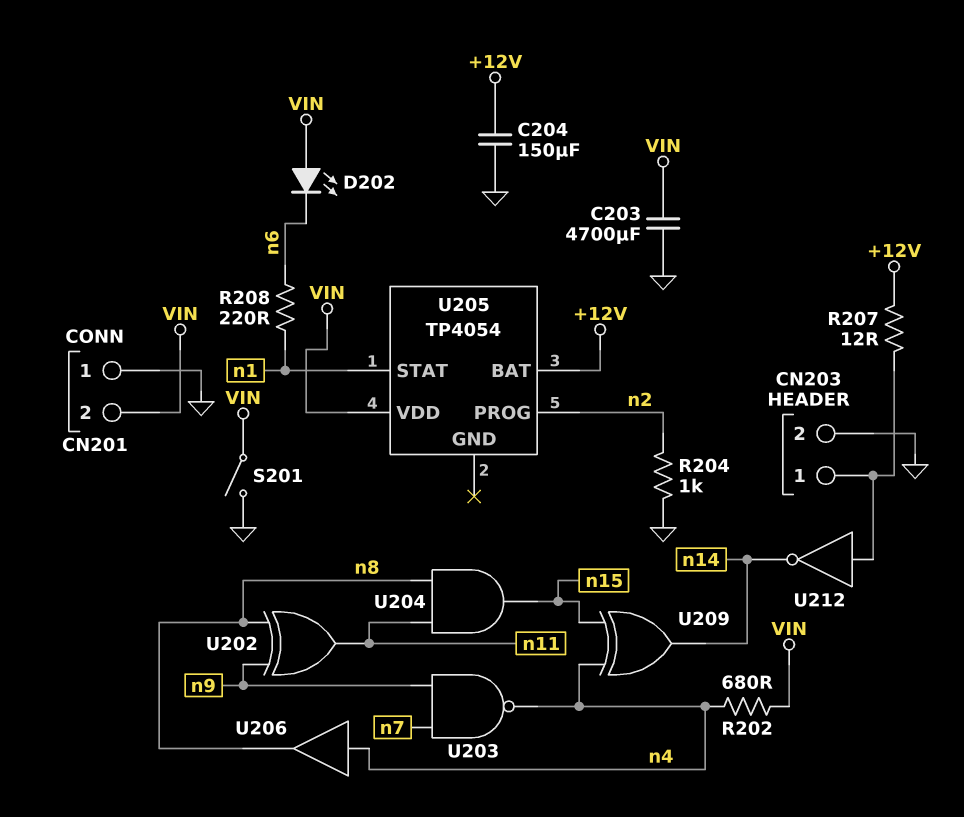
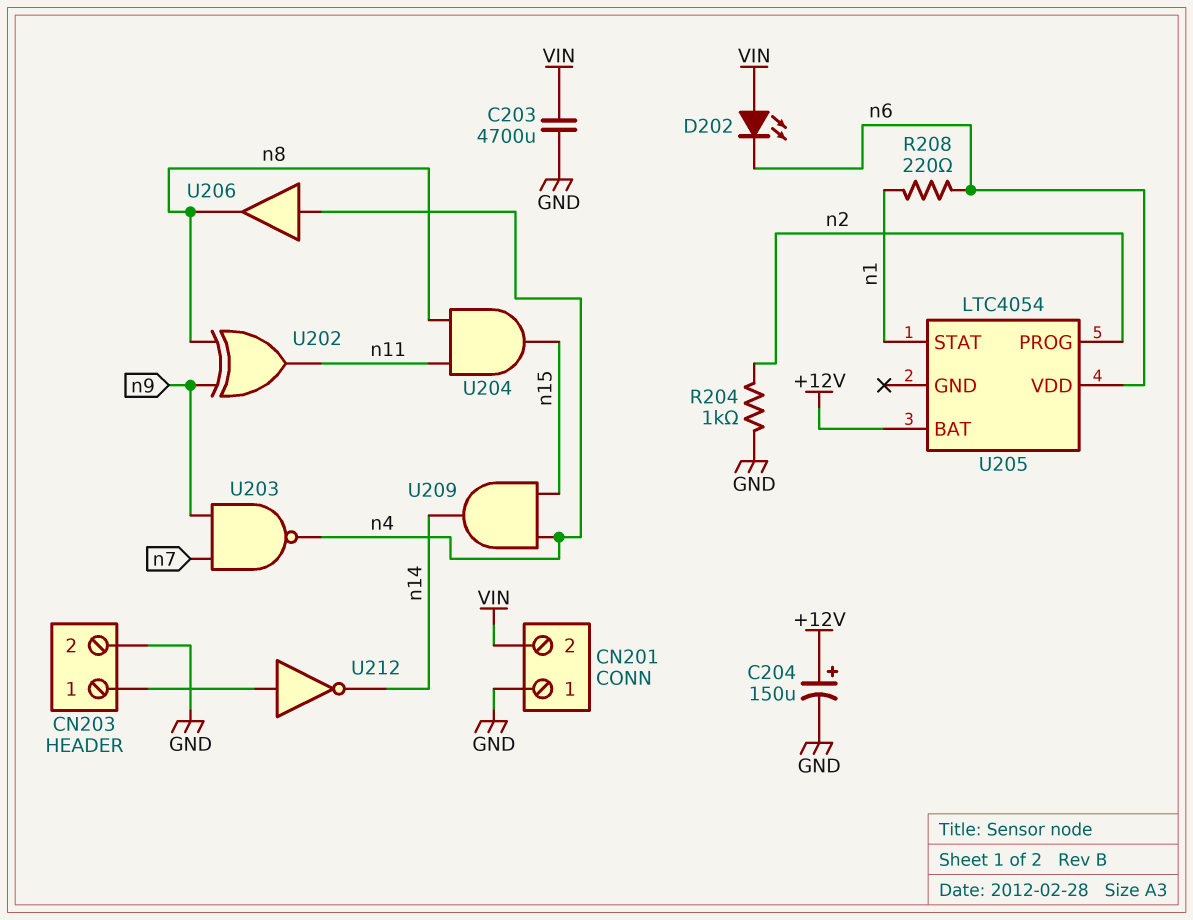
C204: 150uF (+12V, GND) -> 150uF (plus +12V, minus GND)
R202: 680 (VIN, n4) -> none
R207: 12 (+12V, CN203/1) -> none
S201: switch (GND, VIN) -> none
U205: TP4054 -> LTC4054
U205 pin VDD: VIN -> n6
U209: XOR (in n4, in n15, out n14) -> AND (in n4, in n15, out n14)

